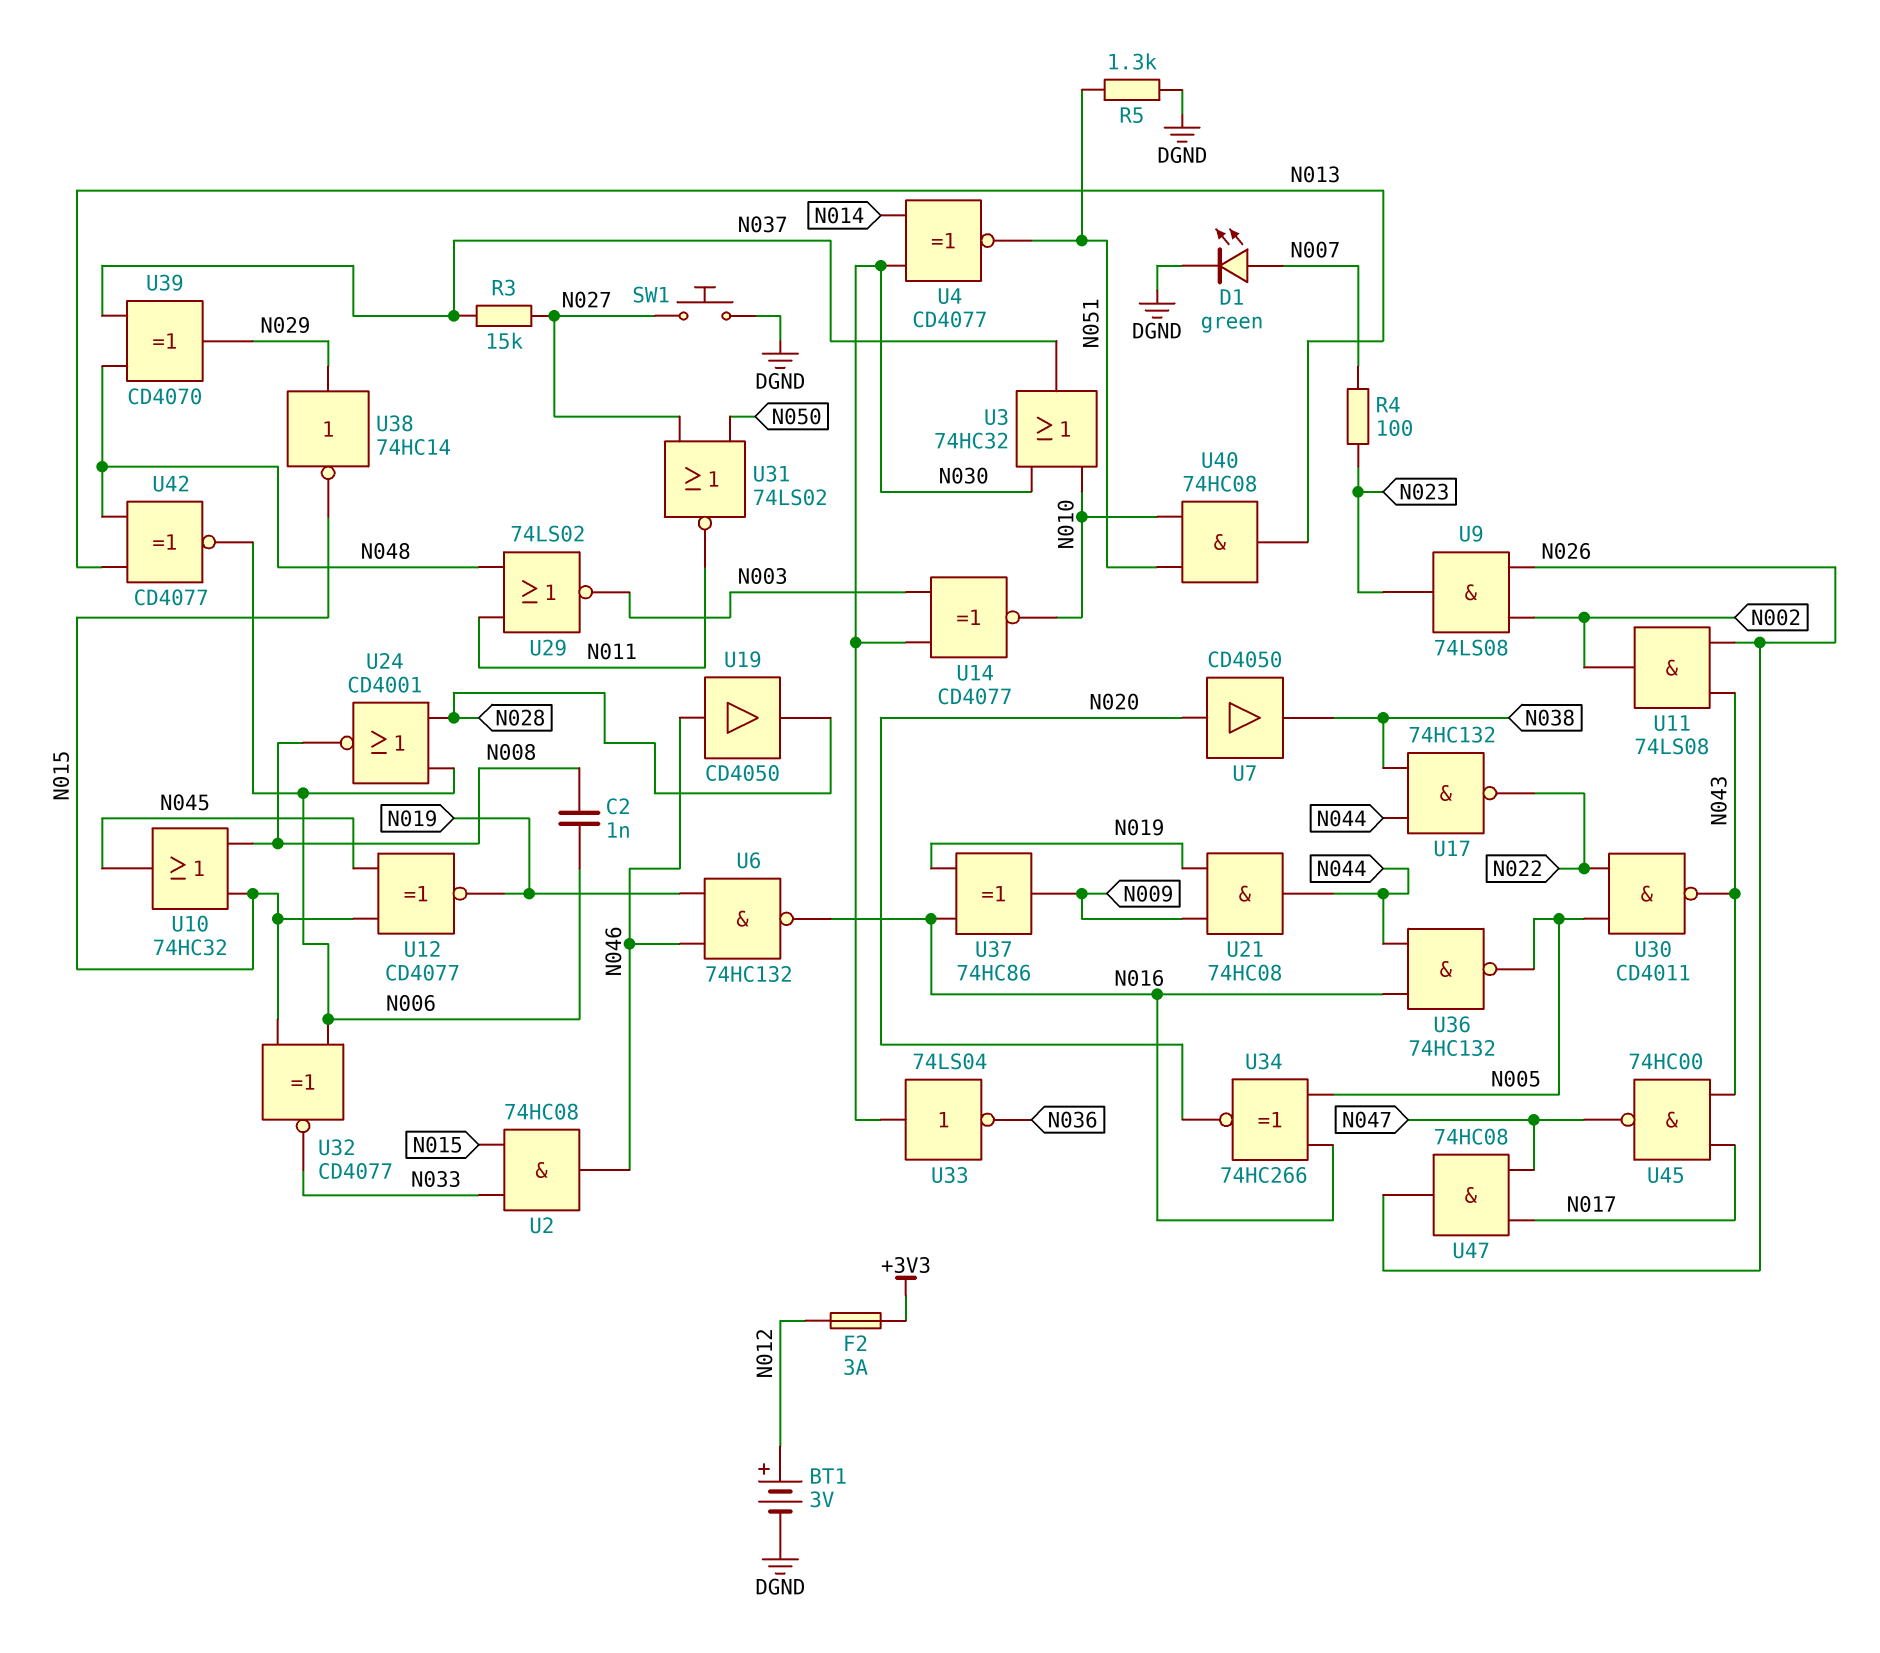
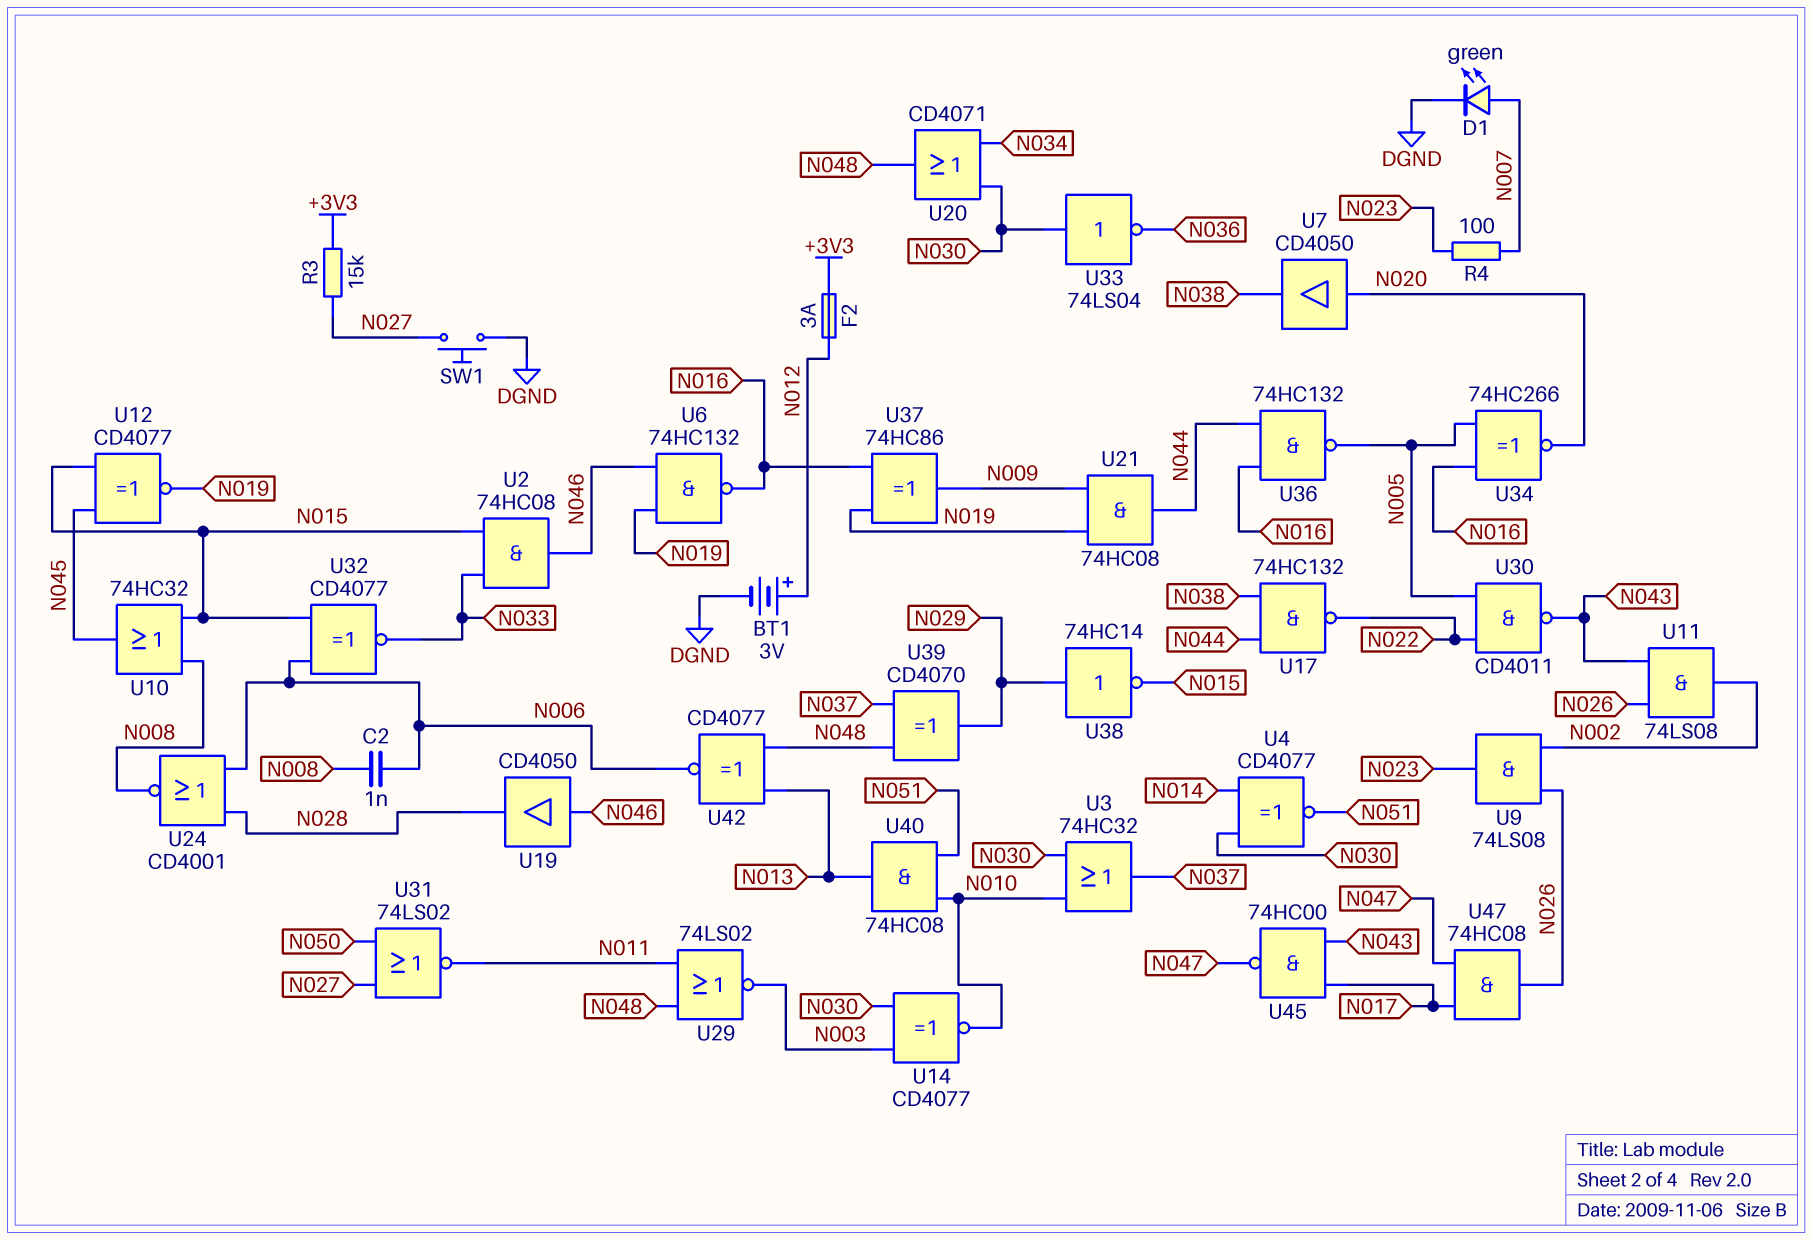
R3: 15k (N027, N037) -> 15k (+3V3, N027)
R5: 1.3k (DGND, N051) -> none
U20: none -> OR CD4071 (in N030, in N034, out N048)

